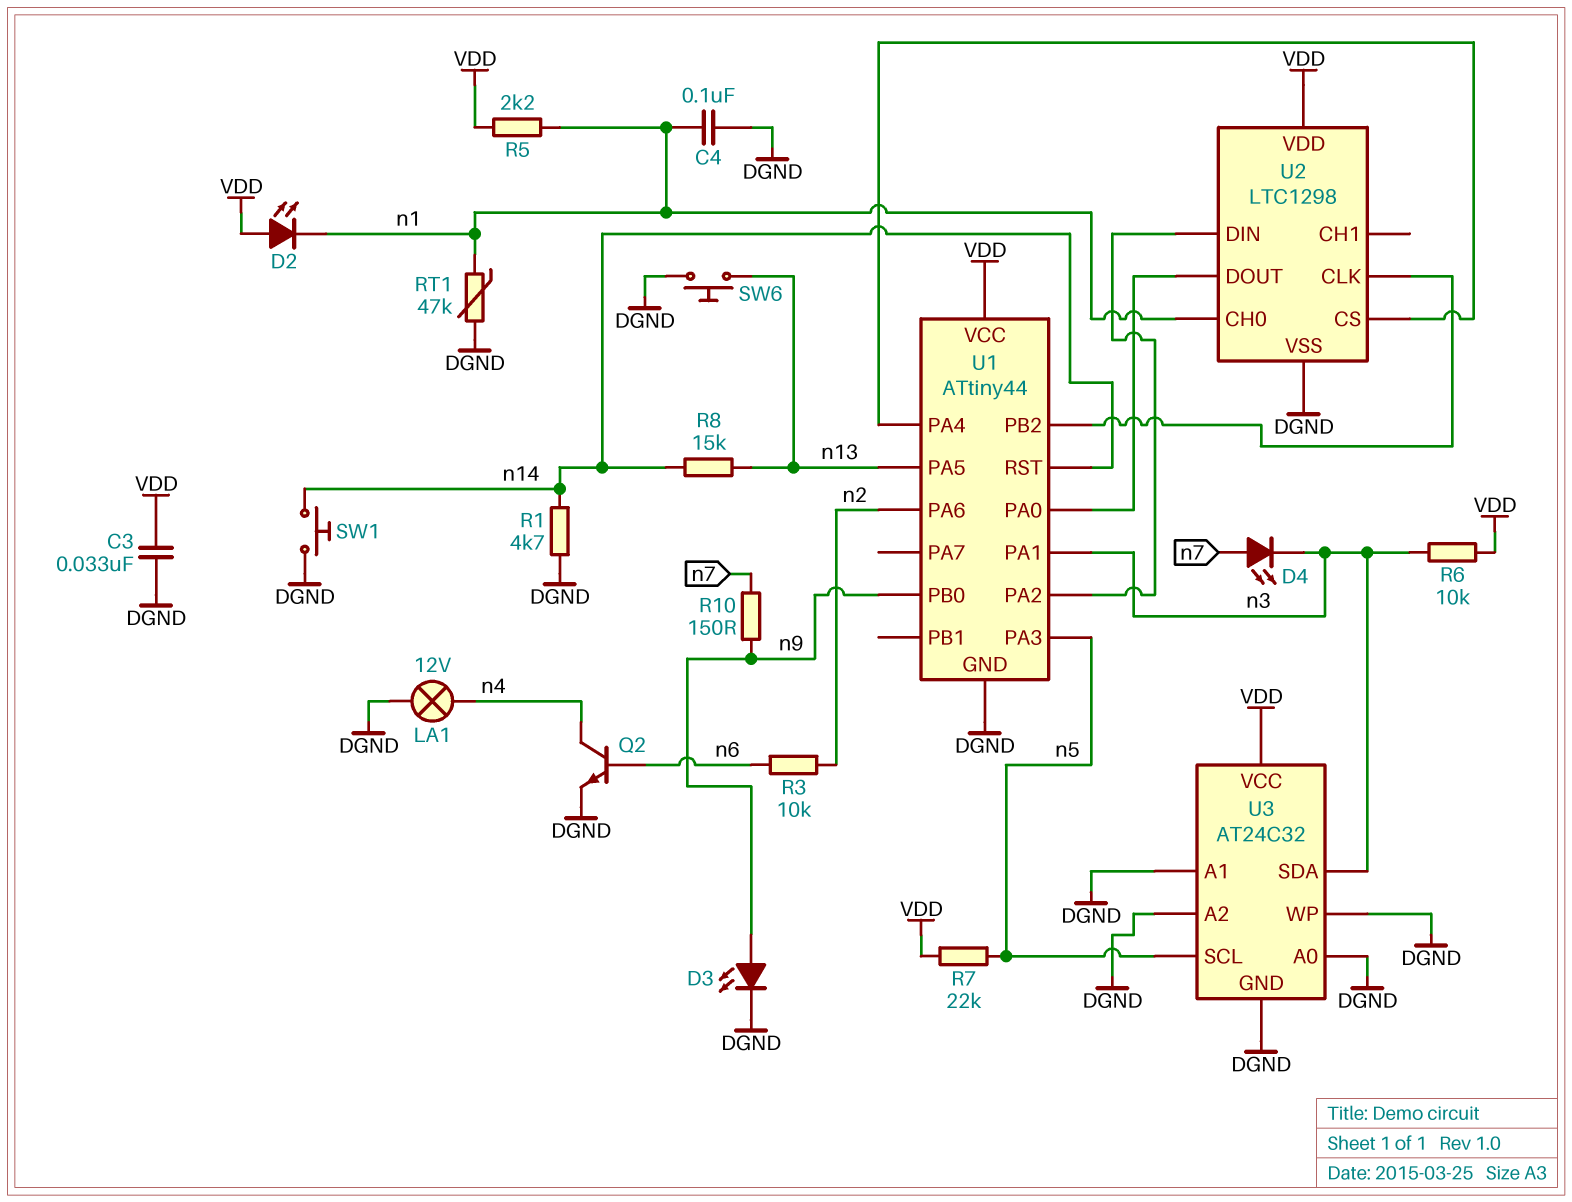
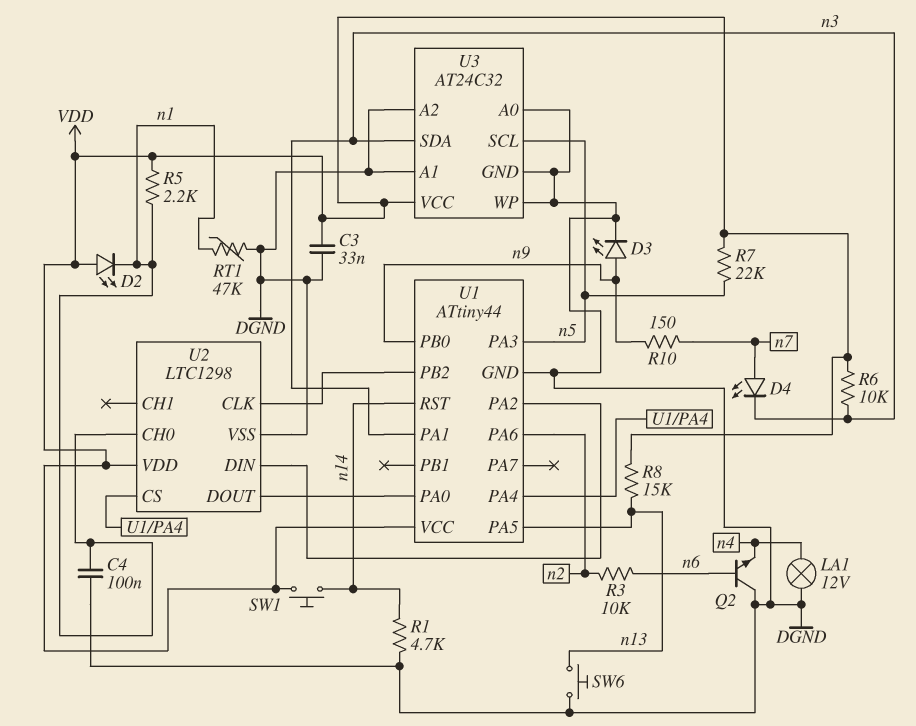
Q2: NPN (B n6, C n4, E DGND) -> NPN (B n6, C DGND, E n4)
R8: 15k (n13, n14) -> 15k (VDD, n13)
SW1: button (DGND, n14) -> button (VDD, n14)

